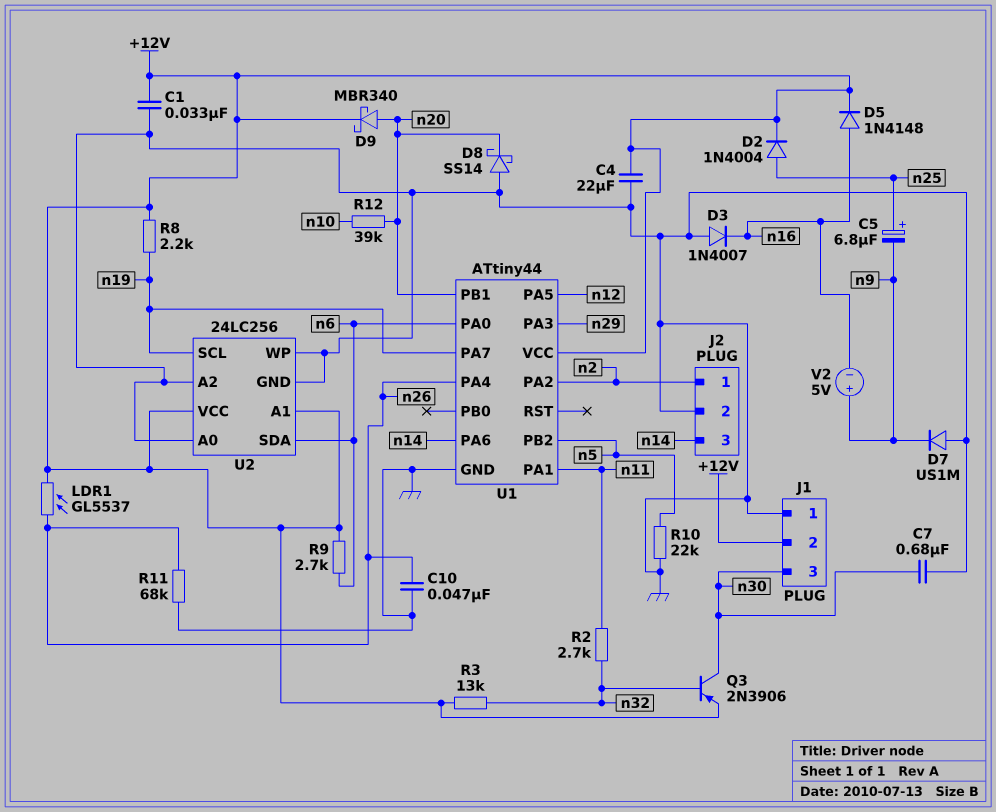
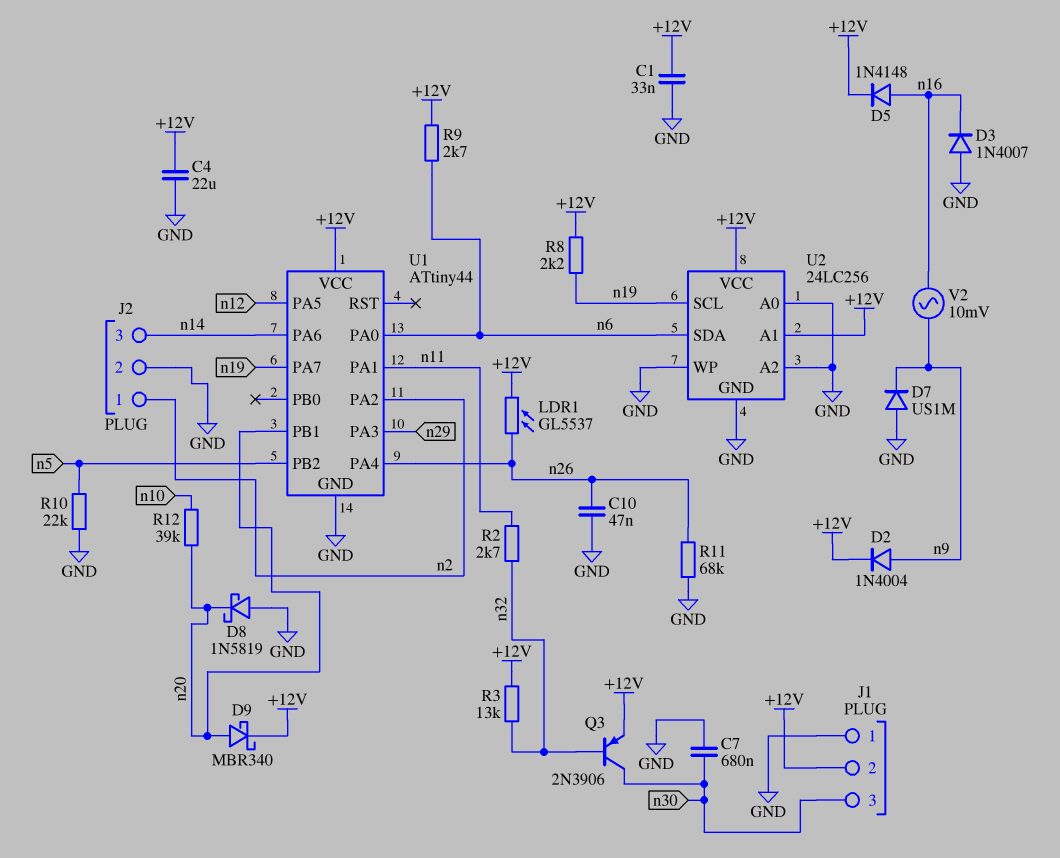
C5: 6.8uF (plus n25, minus n9) -> none
D2: diode 1N4004 (A n25, K +12V) -> diode 1N4004 (A n9, K +12V)
D8: schottky SS14 (A GND, K n20) -> schottky 1N5819 (A GND, K n20)
V2: 5V (plus n9, minus n16) -> AC 10mV (n9, n16)

